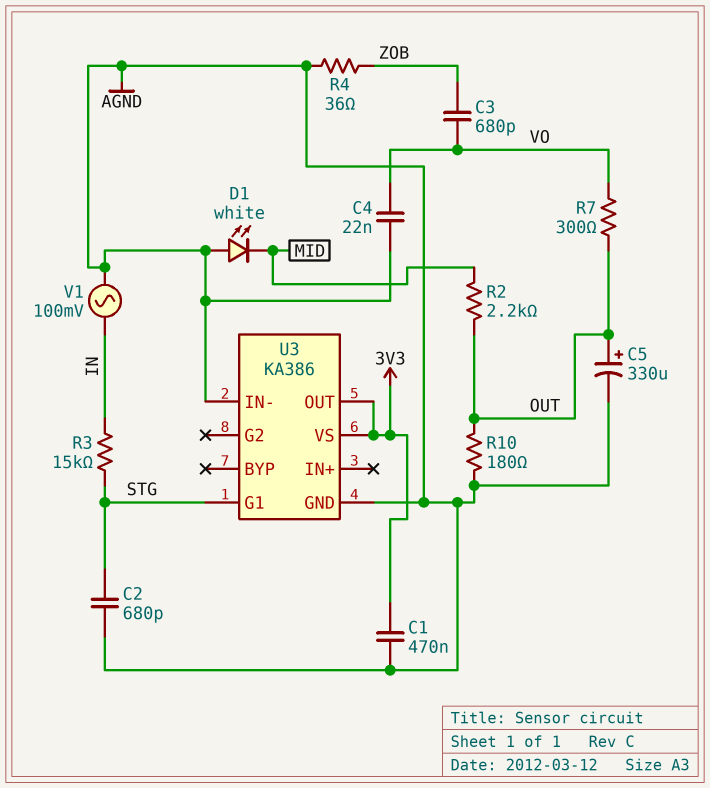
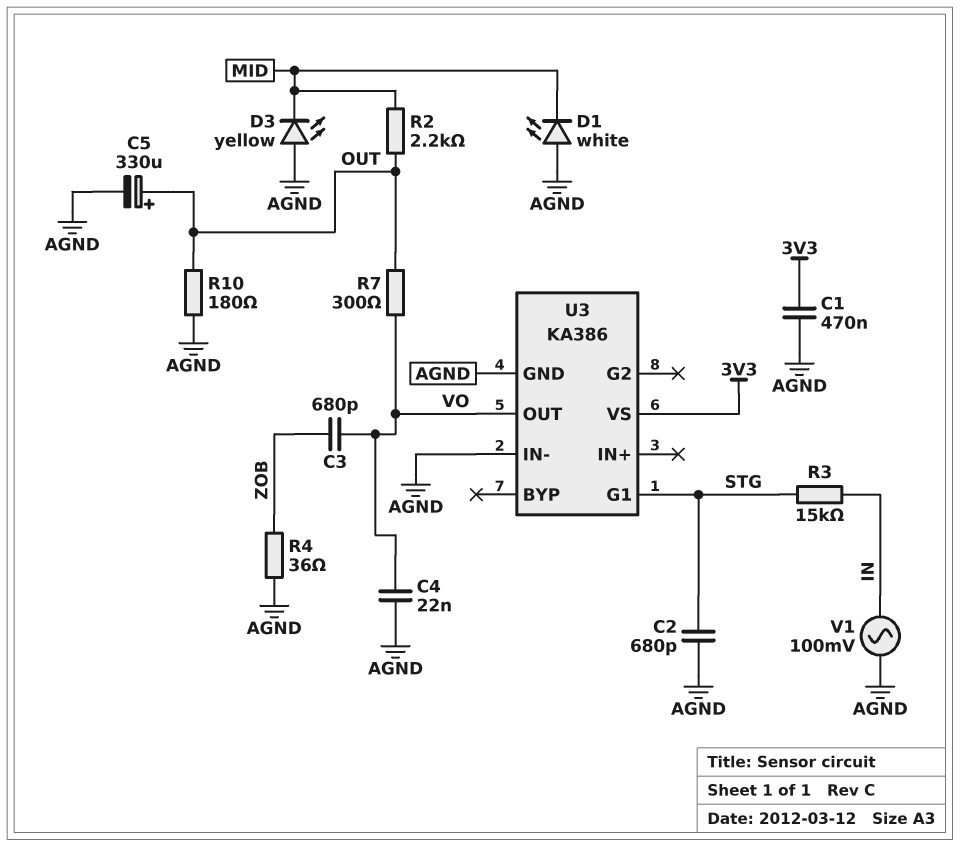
D3: none -> LED yellow (A AGND, K MID)
U3 pin OUT: 3V3 -> VO

